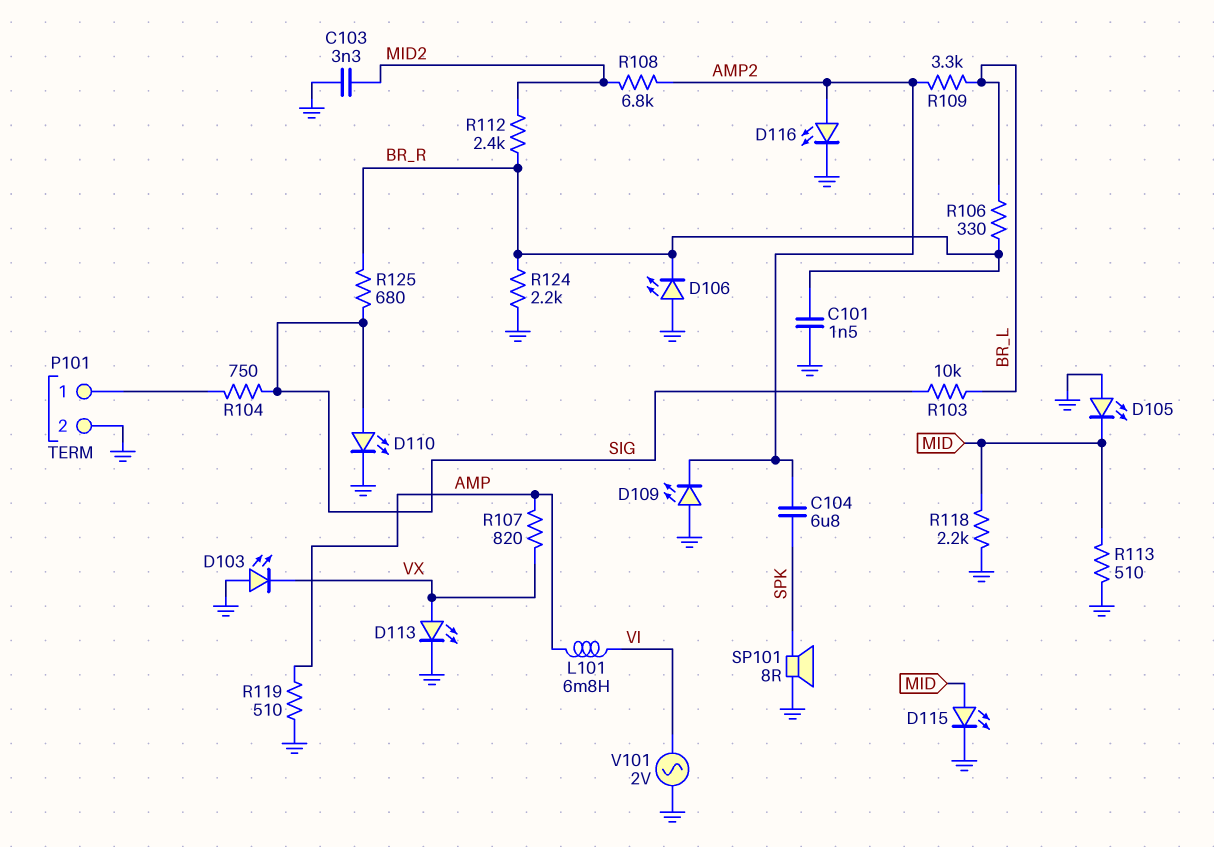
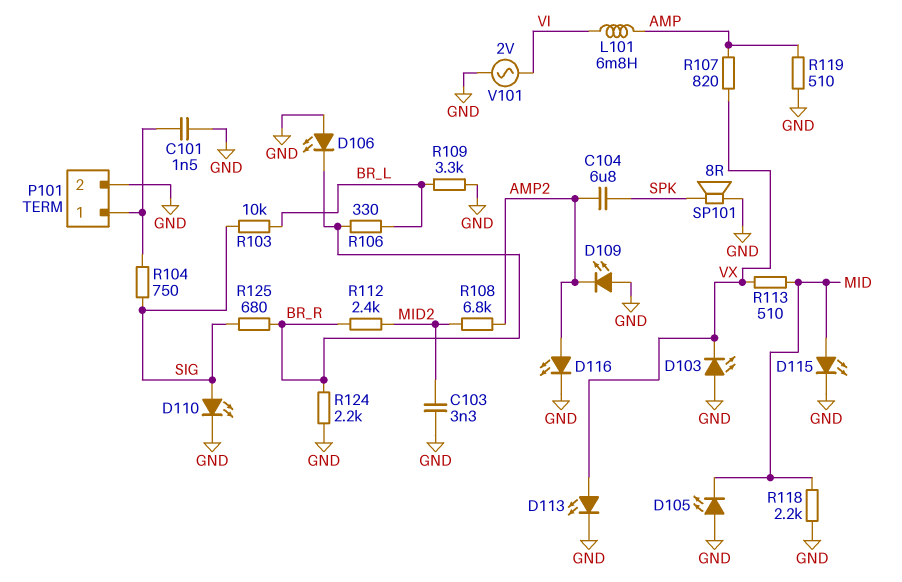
C101: 1.5nF (BR_R, GND) -> 1.5nF (GND, P101/1)
R109: 3.3k (AMP2, BR_L) -> 3.3k (BR_L, GND)
R113: 510 (GND, MID) -> 510 (MID, VX)

